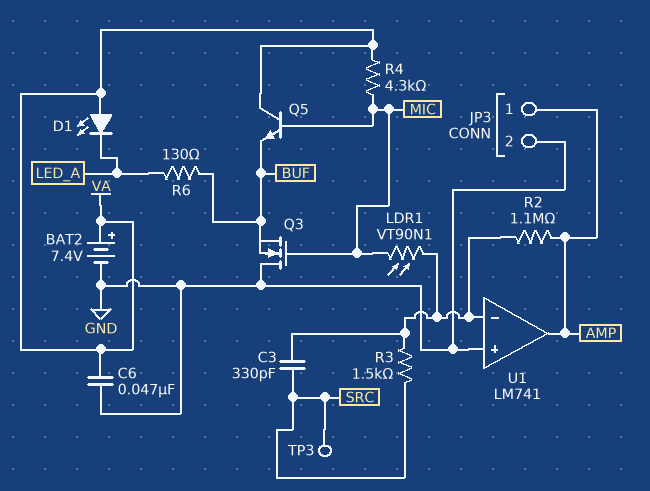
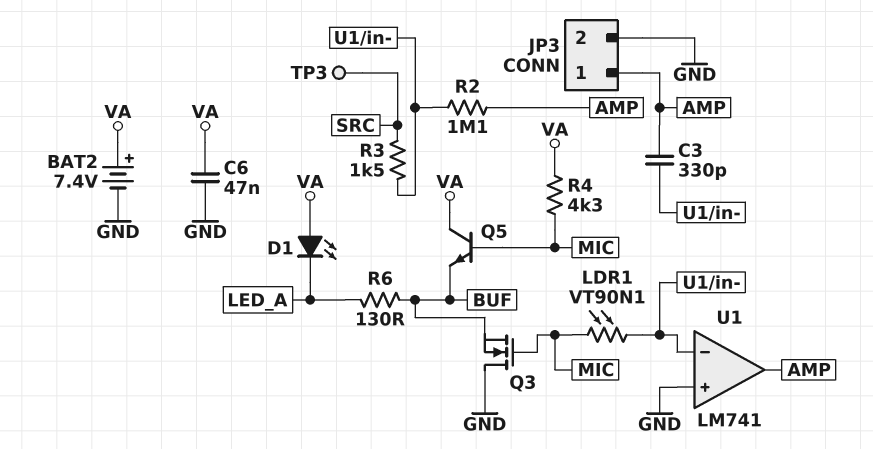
C3: 330pF (SRC, U1/in-) -> 330pF (AMP, U1/in-)

